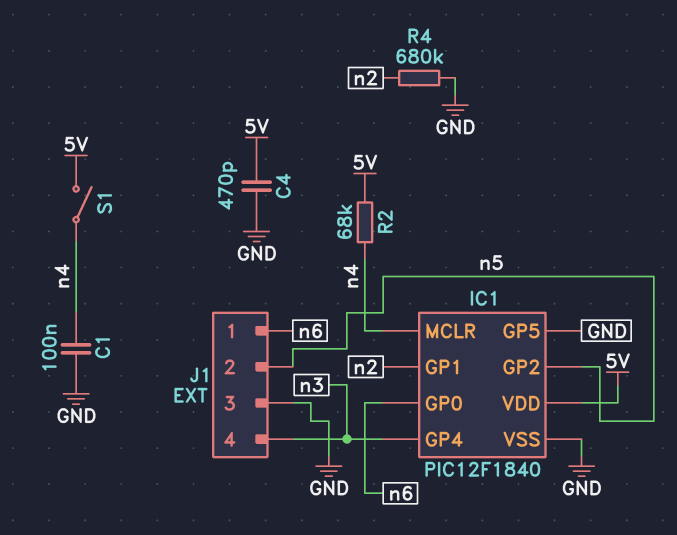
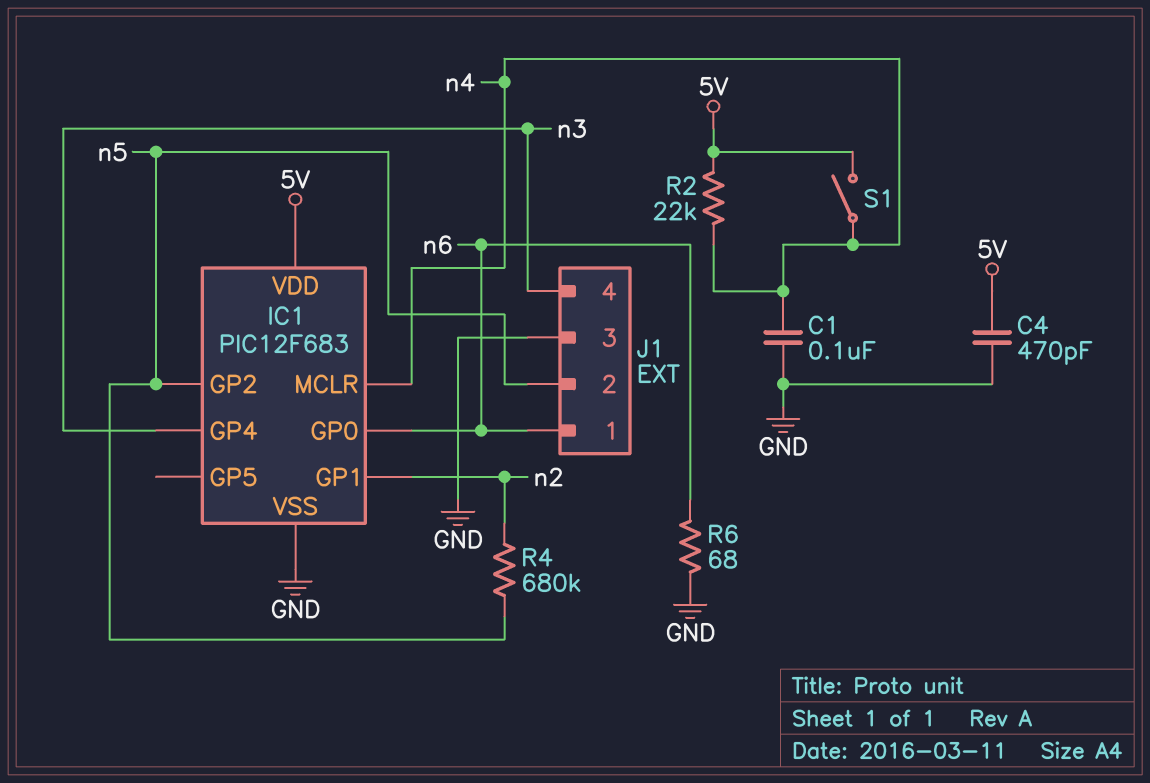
IC1: PIC12F1840 -> PIC12F683
IC1 pin GP5: GND -> none
R2: 68k (5V, n4) -> 22k (5V, n4)
R4: 680k (GND, n2) -> 680k (n2, n5)
R6: none -> 68 (GND, n6)

